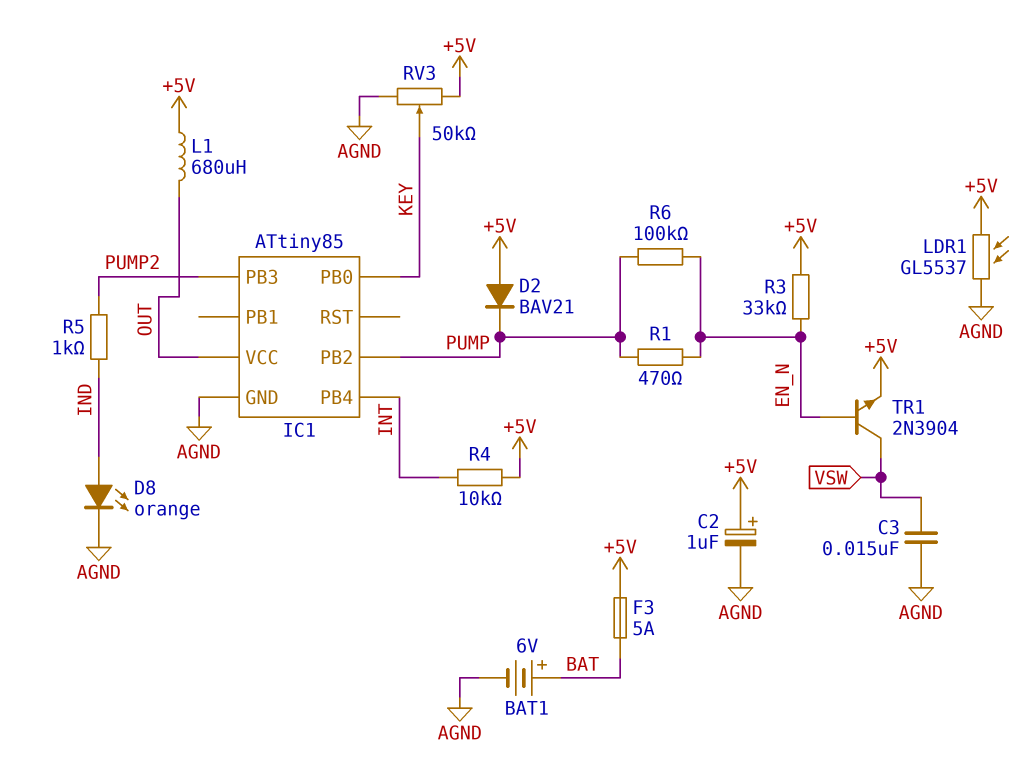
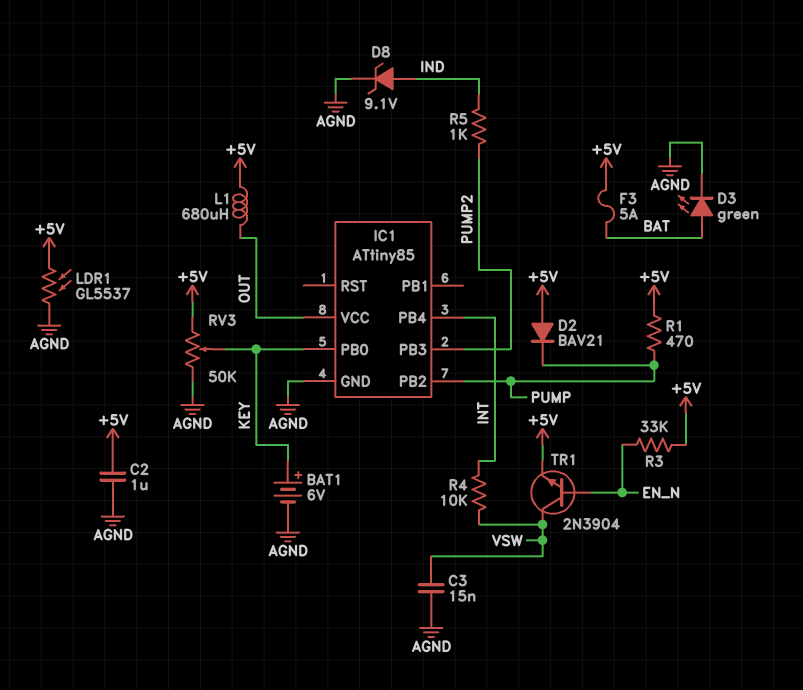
BAT1: 6V (plus BAT, minus AGND) -> 6V (plus KEY, minus AGND)
C2: 1uF (plus +5V, minus AGND) -> 1uF (+5V, AGND)
D3: none -> LED green (A BAT, K AGND)
D8: LED orange (A IND, K AGND) -> zener 9.1V (A IND, K AGND)
R1: 470 (EN_N, PUMP) -> 470 (+5V, PUMP)
R4: 10k (+5V, INT) -> 10k (INT, VSW)
R6: 100k (EN_N, PUMP) -> none

